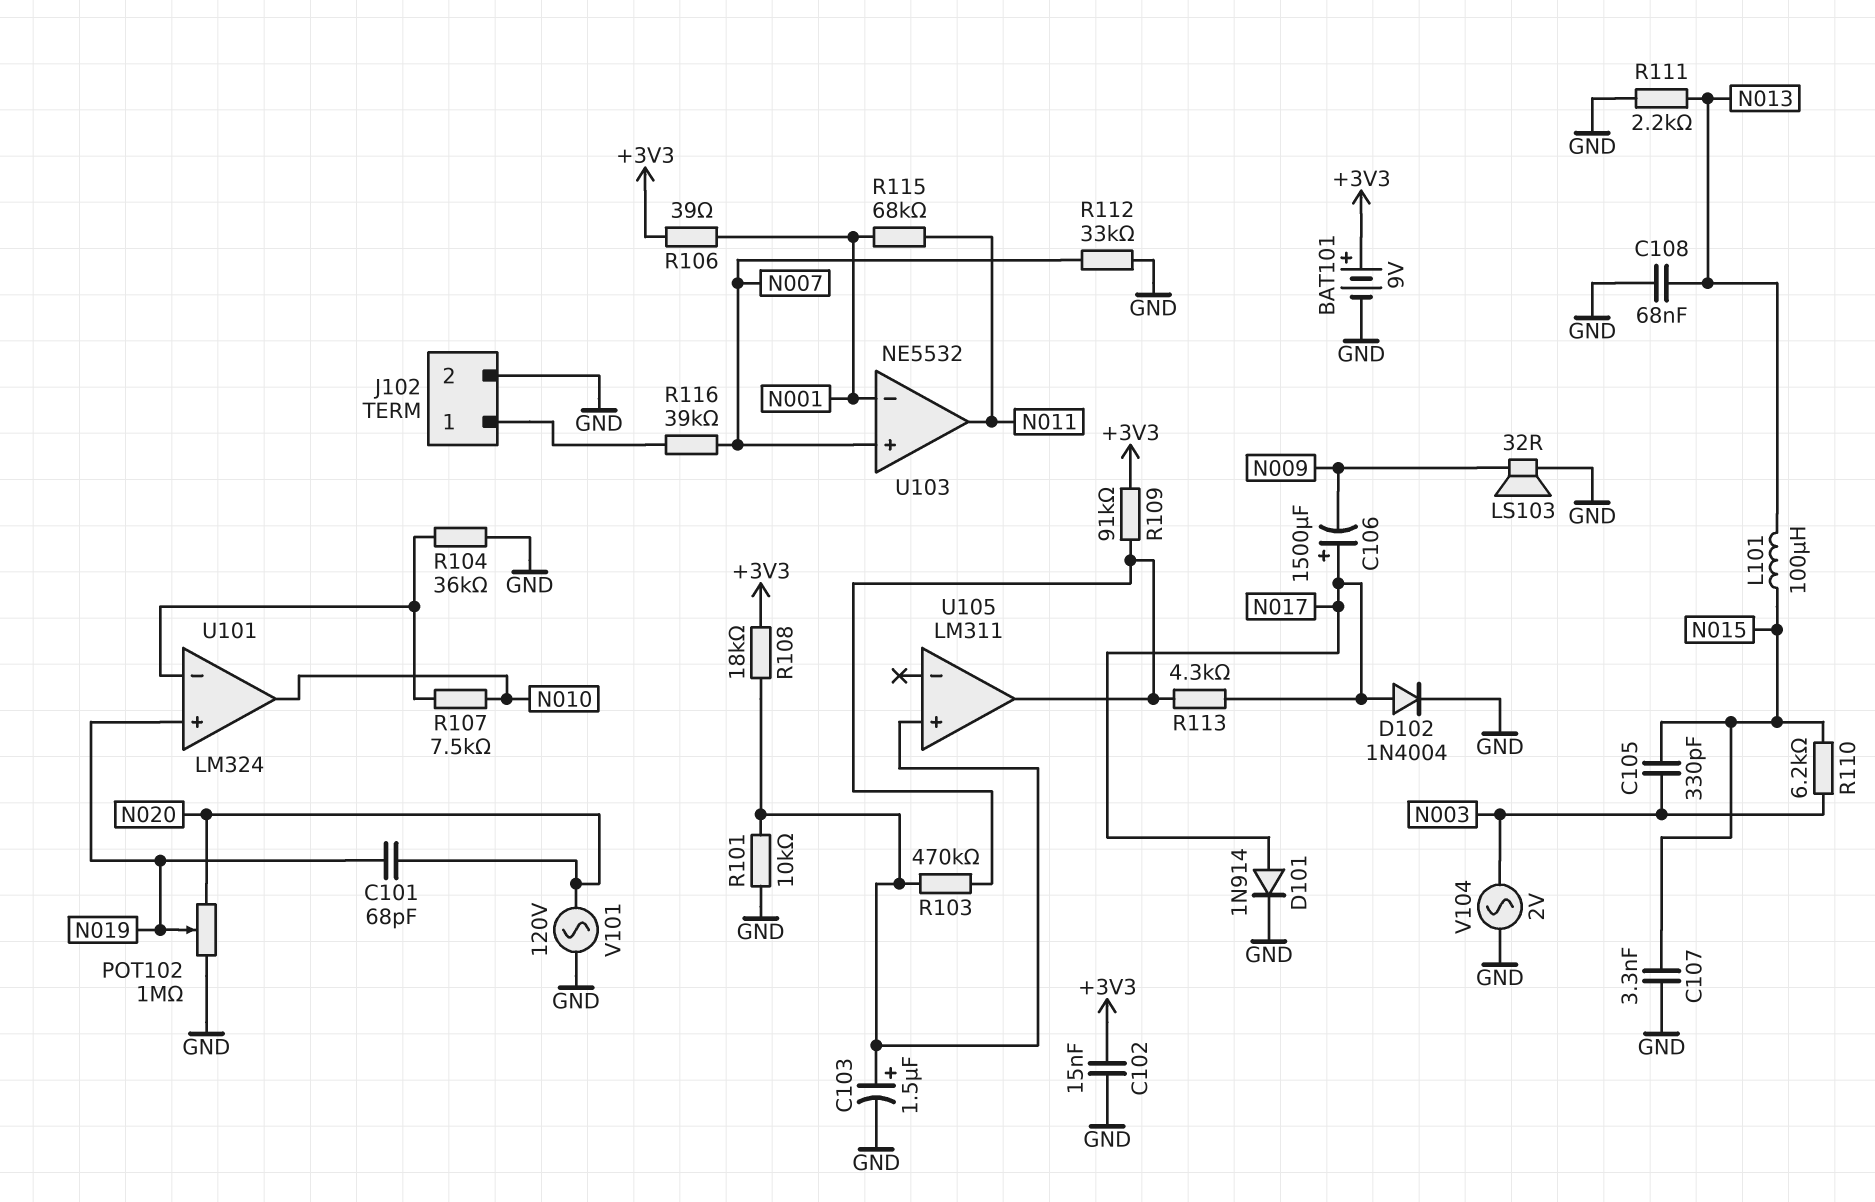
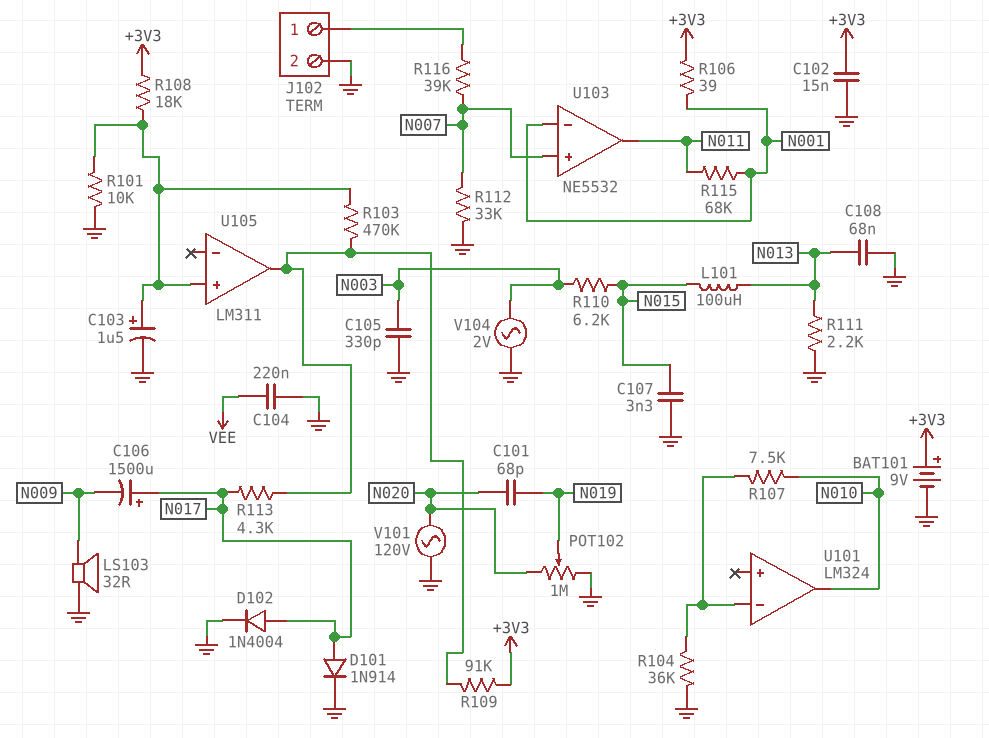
C104: none -> 220nF (GND, VEE)
C105: 330pF (N003, N015) -> 330pF (GND, N003)
U101 pin in+: N019 -> none

